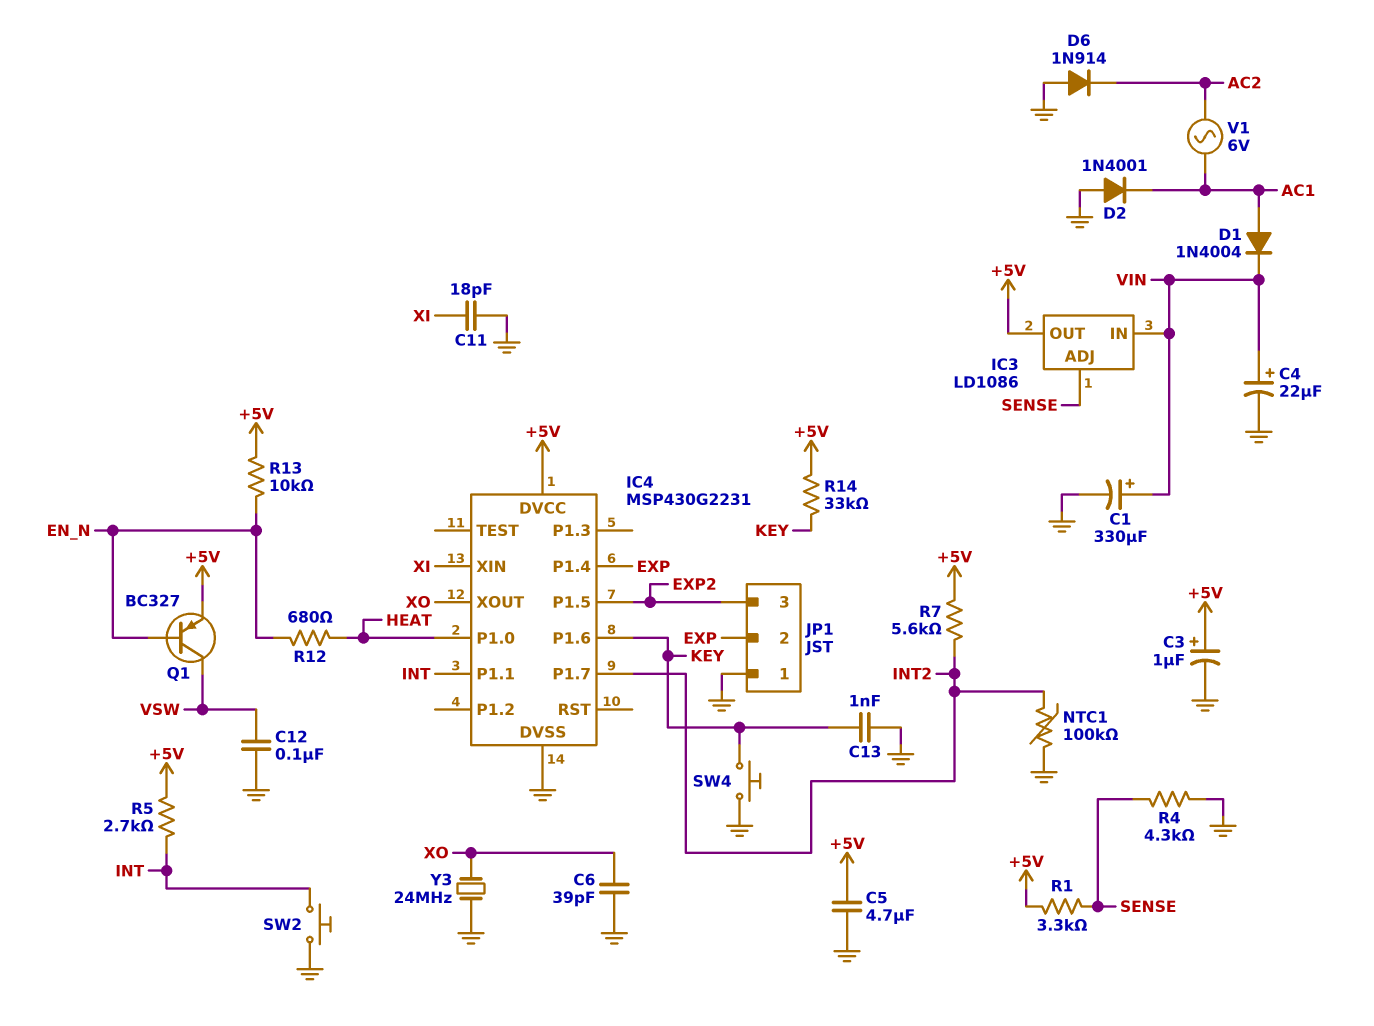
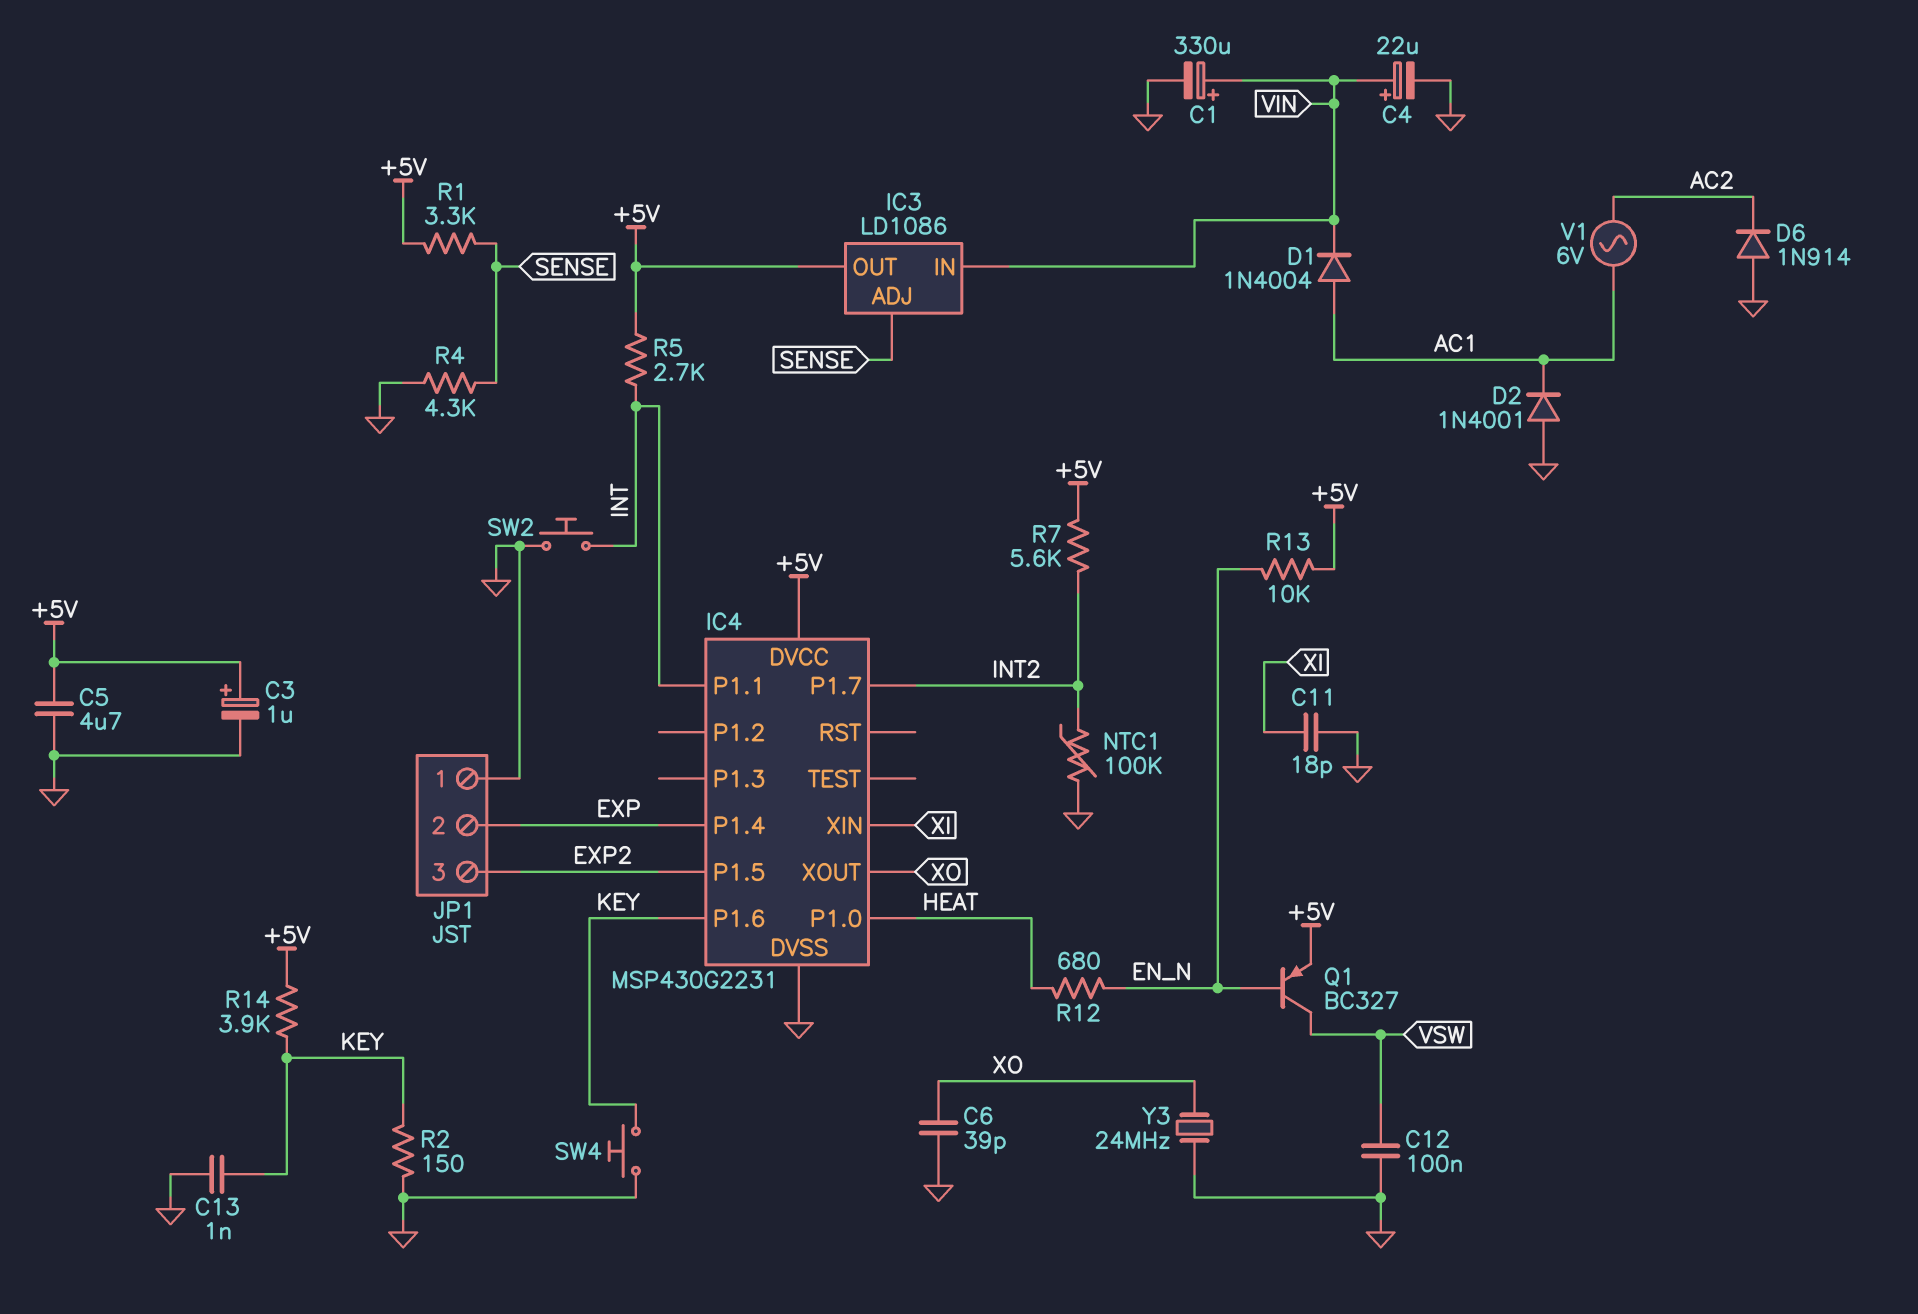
R2: none -> 150 (GND, KEY)
R14: 33k (+5V, KEY) -> 3.9k (+5V, KEY)

